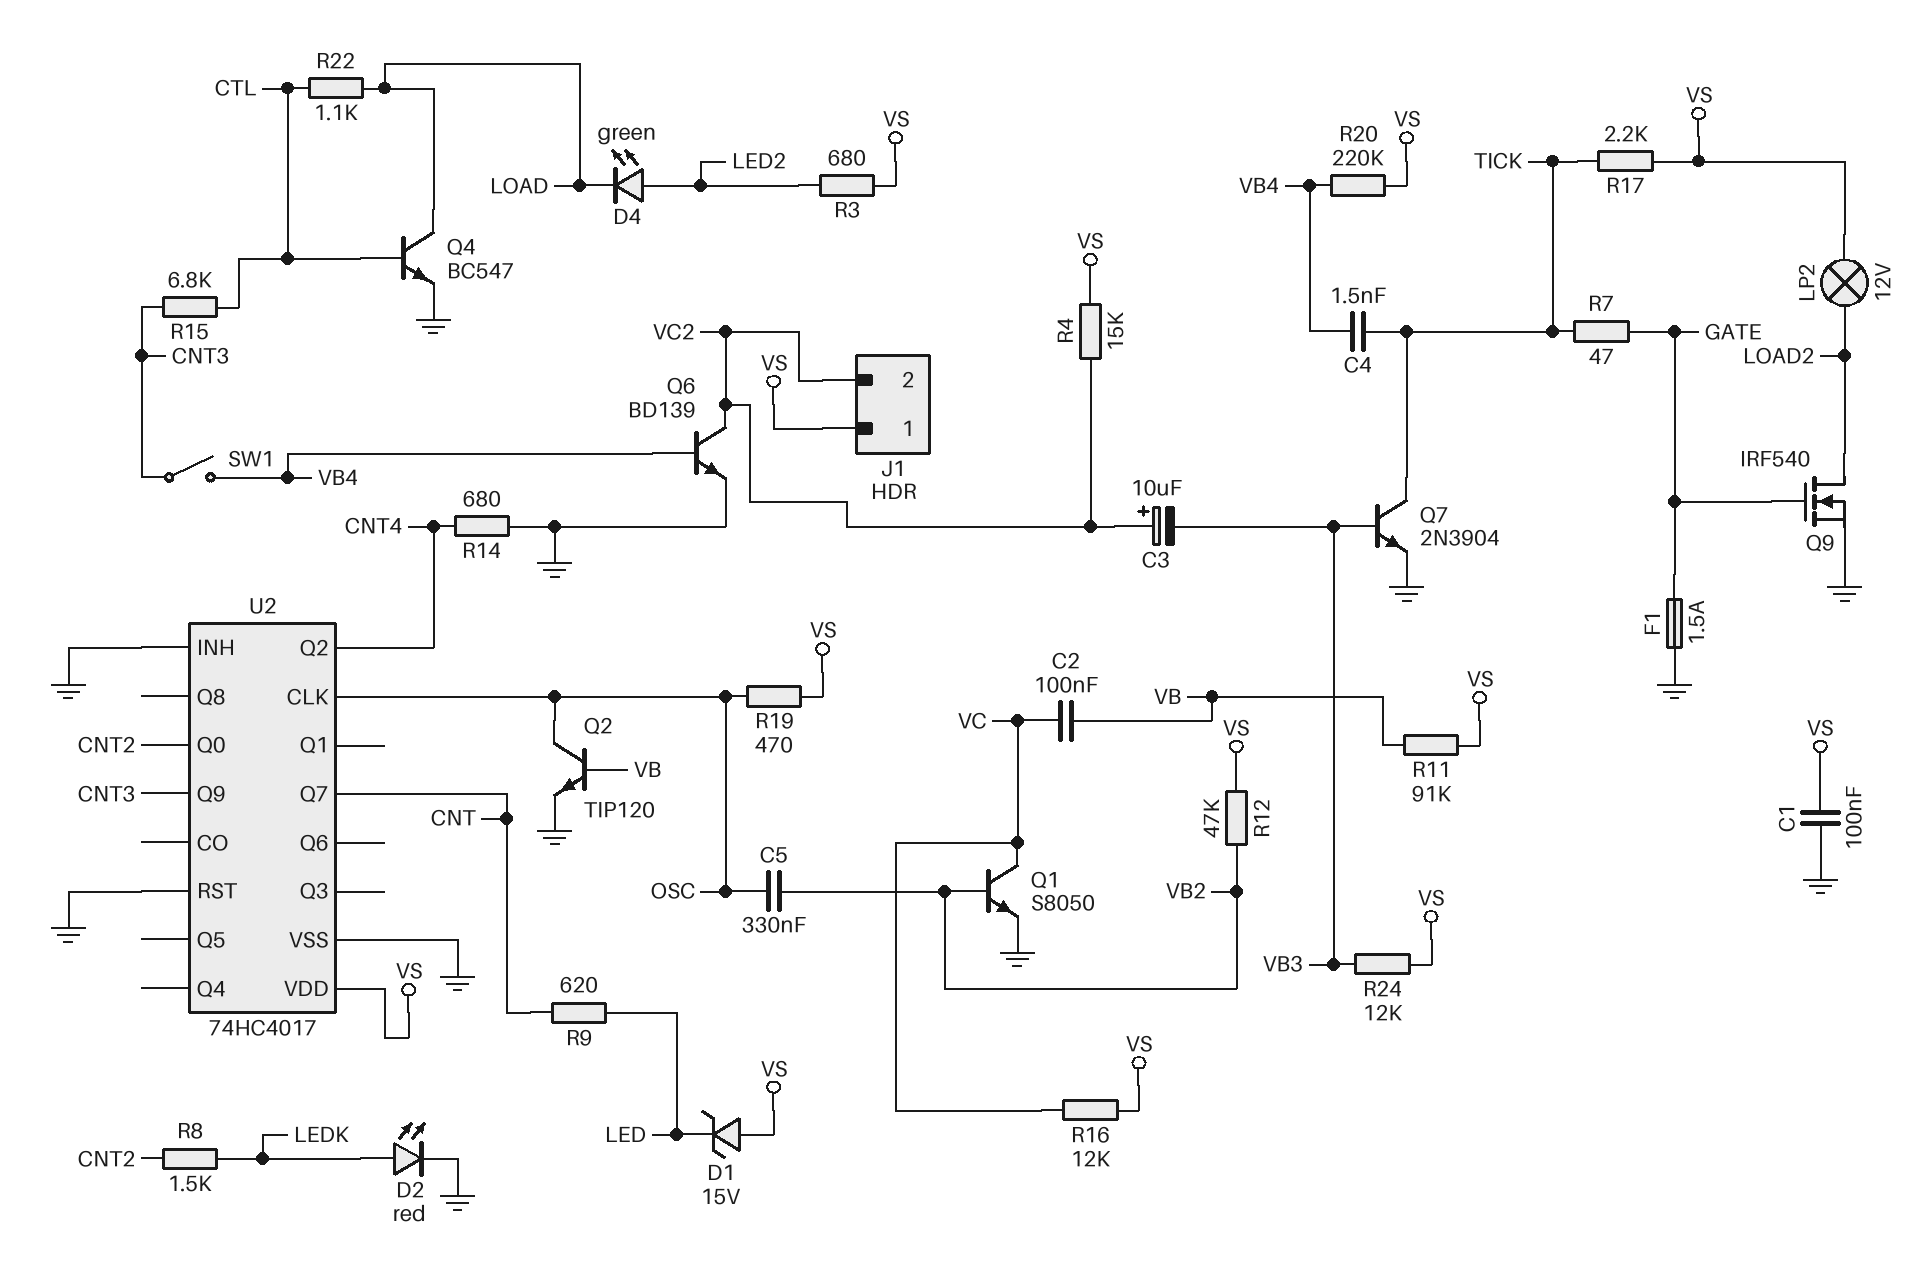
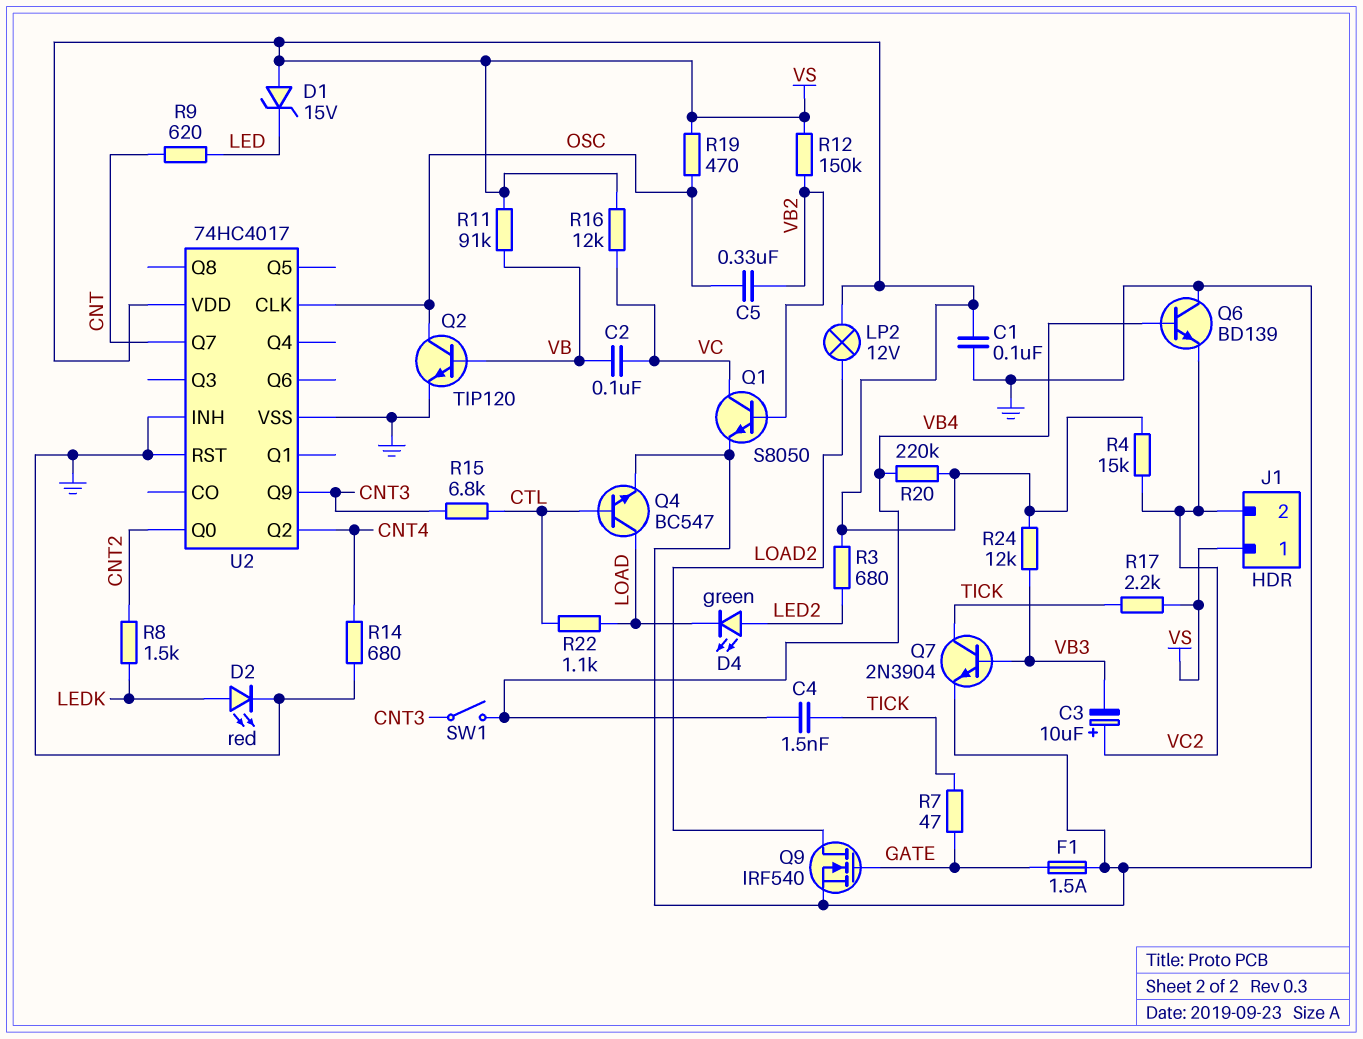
Q6: NPN BD139 (B VB4, C VC2, E GND) -> NPN BD139 (B VB4, C GND, E VC2)
R12: 47k (VB2, VS) -> 150k (VB2, VS)

